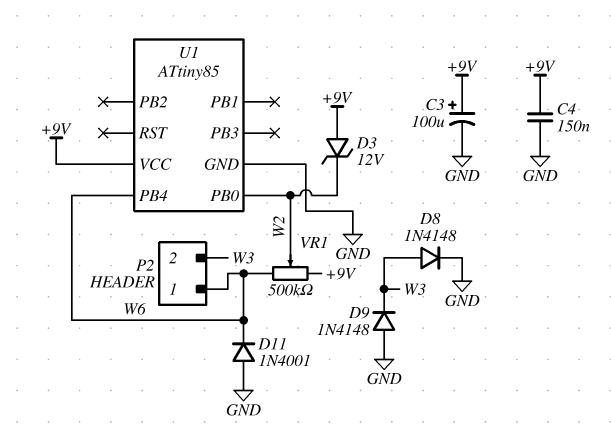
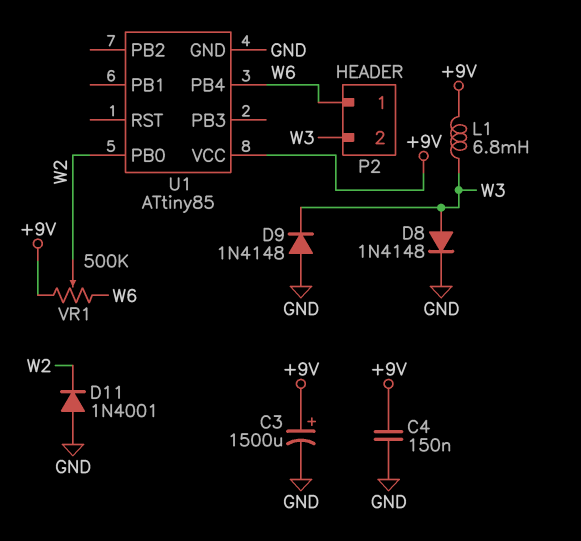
C3: 100uF (plus +9V, minus GND) -> 1500uF (plus +9V, minus GND)
D3: zener 12V (A +9V, K W2) -> none
D11: diode 1N4001 (A GND, K W6) -> diode 1N4001 (A GND, K W2)
L1: none -> 6.8mH (+9V, W3)

